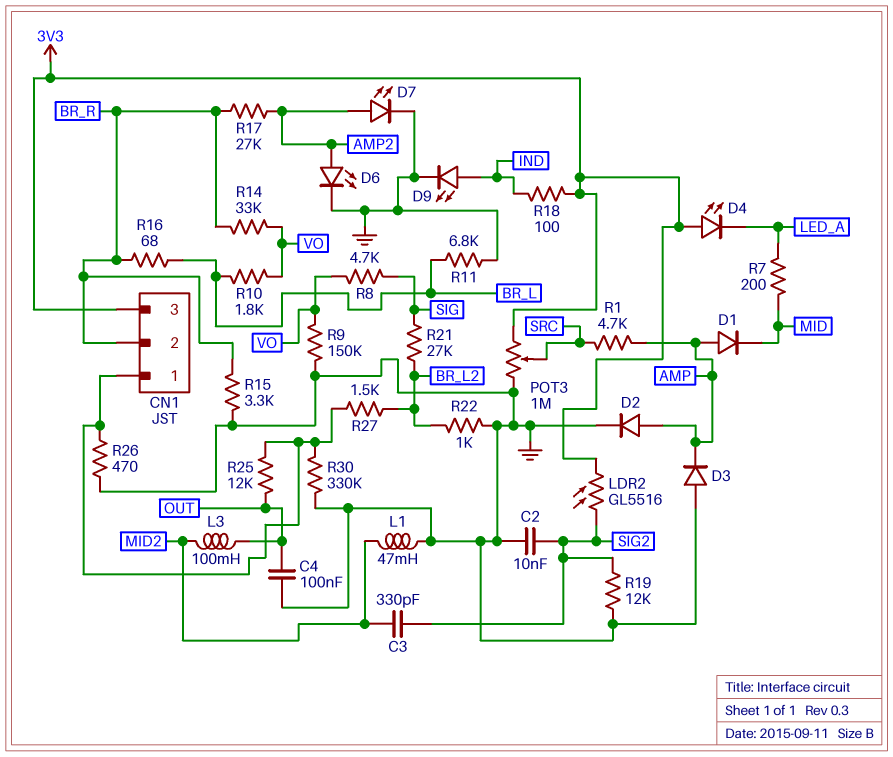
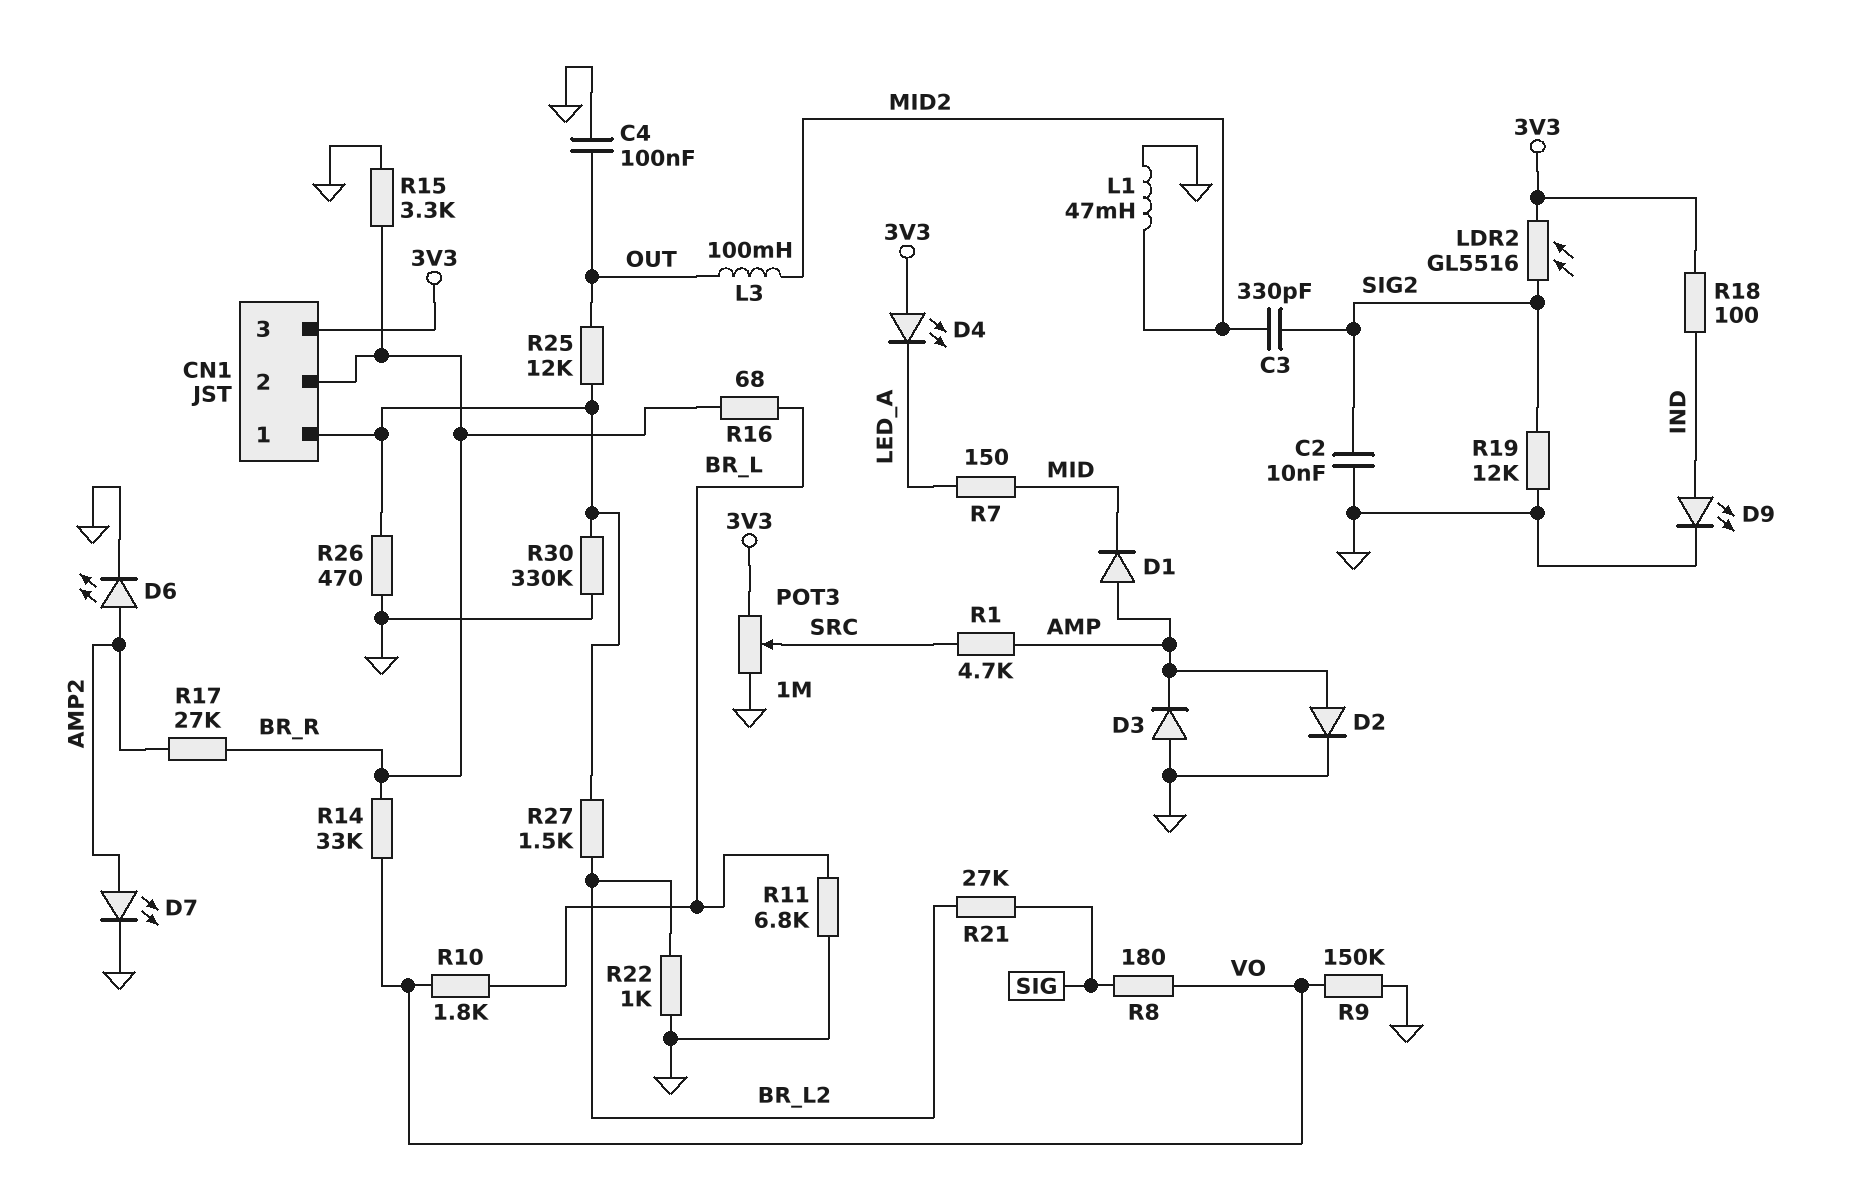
R7: 200 (LED_A, MID) -> 150 (LED_A, MID)
R8: 4.7k (SIG, VO) -> 180 (SIG, VO)

